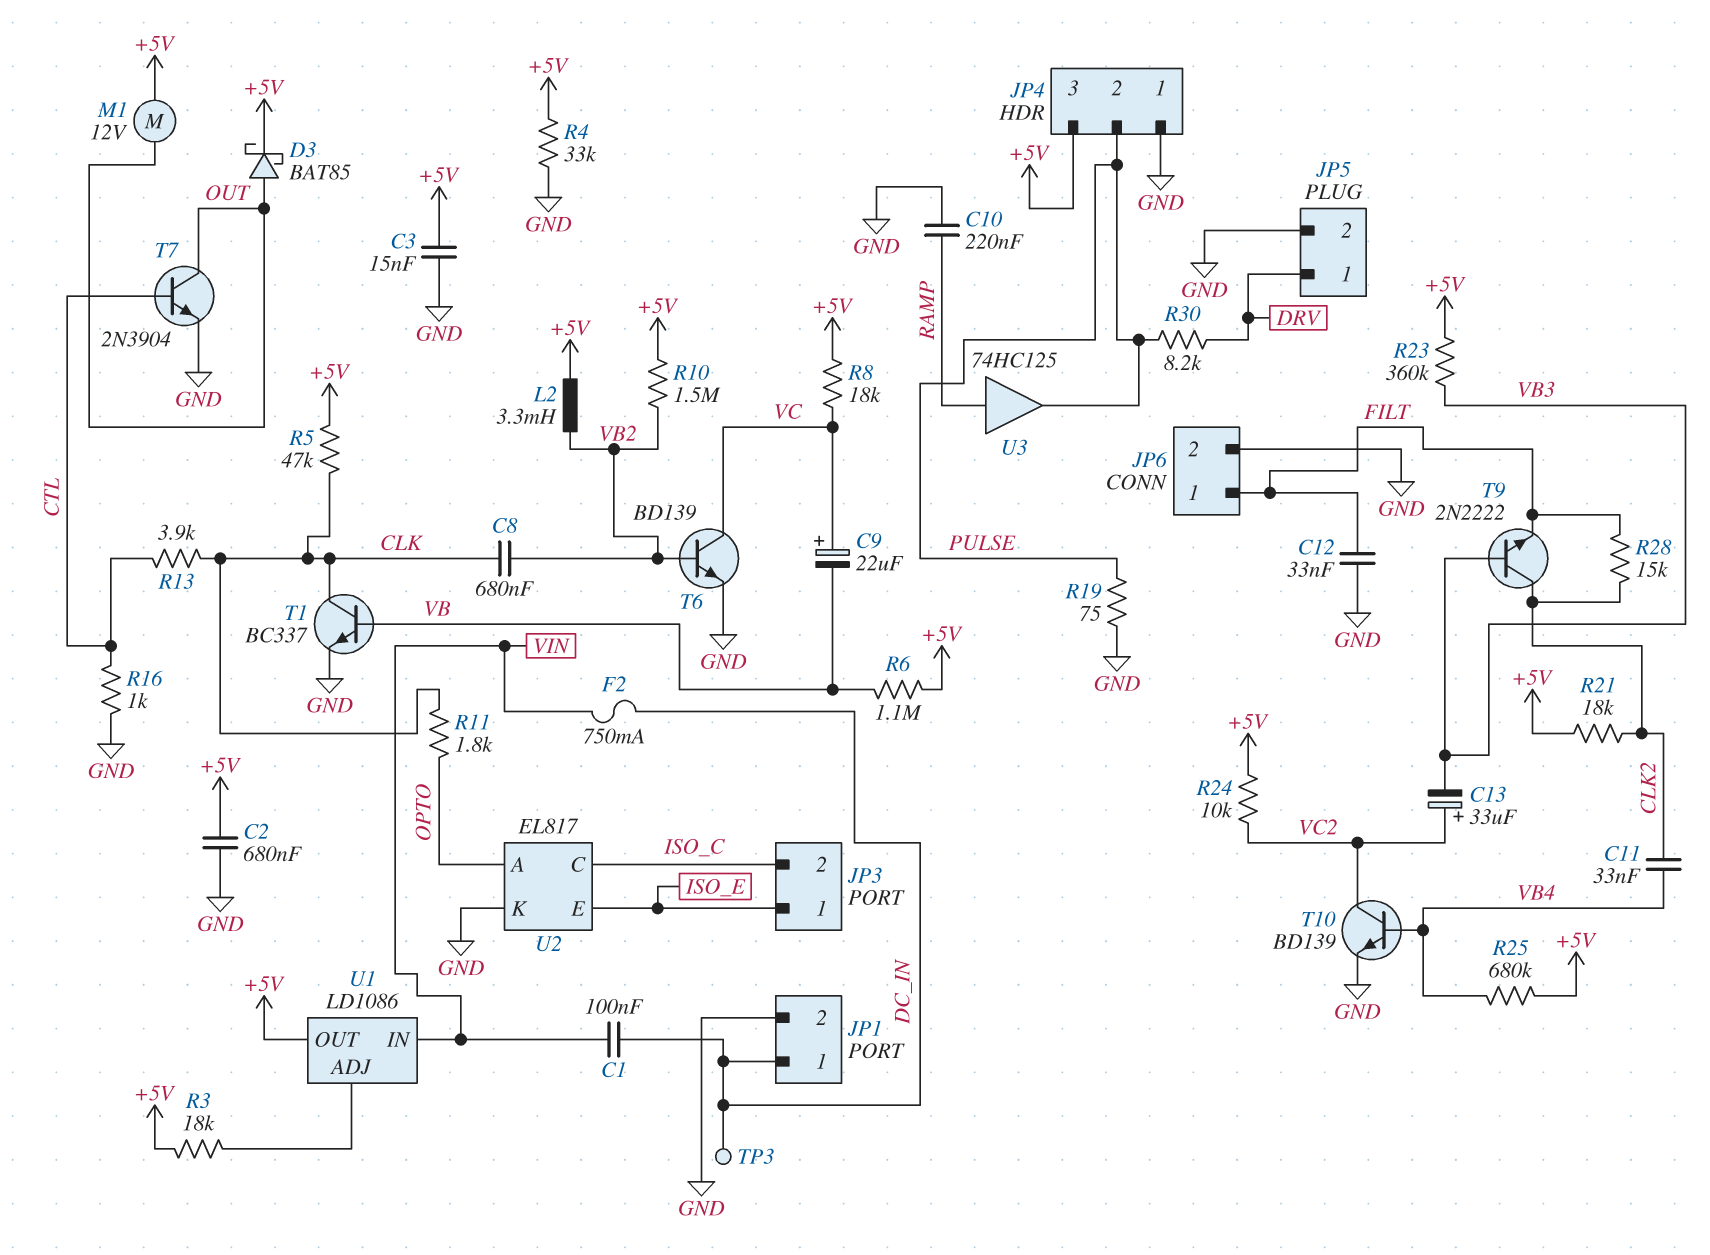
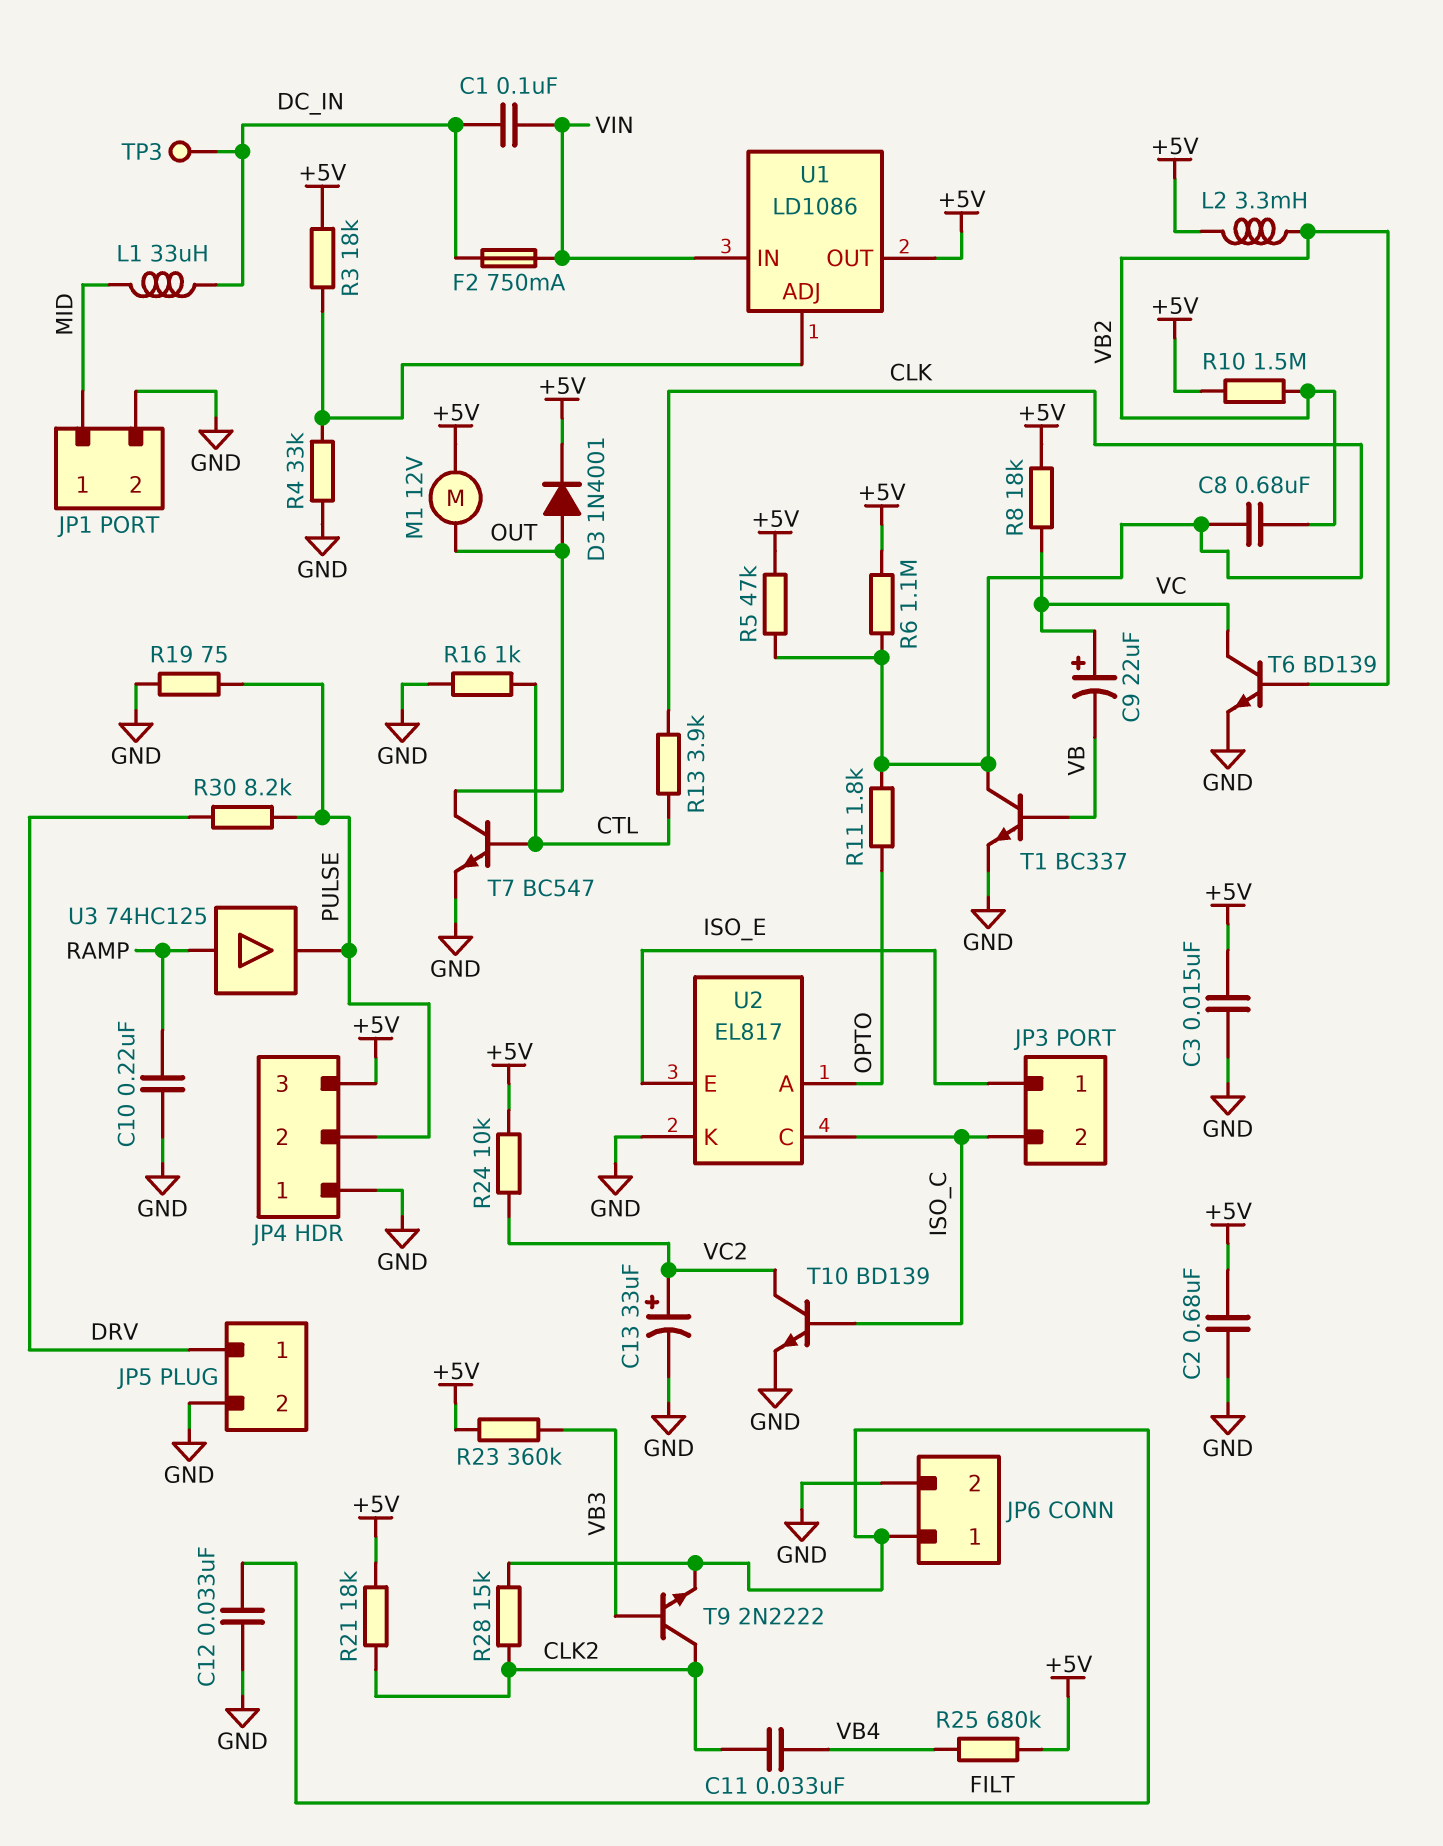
C13: 33uF (plus VC2, minus VB3) -> 33uF (plus VC2, minus GND)
D3: schottky BAT85 (A OUT, K +5V) -> diode 1N4001 (A OUT, K +5V)
JP1 pin 1: DC_IN -> MID
L1: none -> 33uH (DC_IN, MID)
R4: 33k (+5V, GND) -> 33k (GND, U1/ADJ)
R6: 1.1M (+5V, VB) -> 1.1M (+5V, CLK)
T7: NPN 2N3904 (B CTL, C OUT, E GND) -> NPN BC547 (B CTL, C OUT, E GND)
T10: NPN BD139 (B VB4, C VC2, E GND) -> NPN BD139 (B ISO_C, C VC2, E GND)

